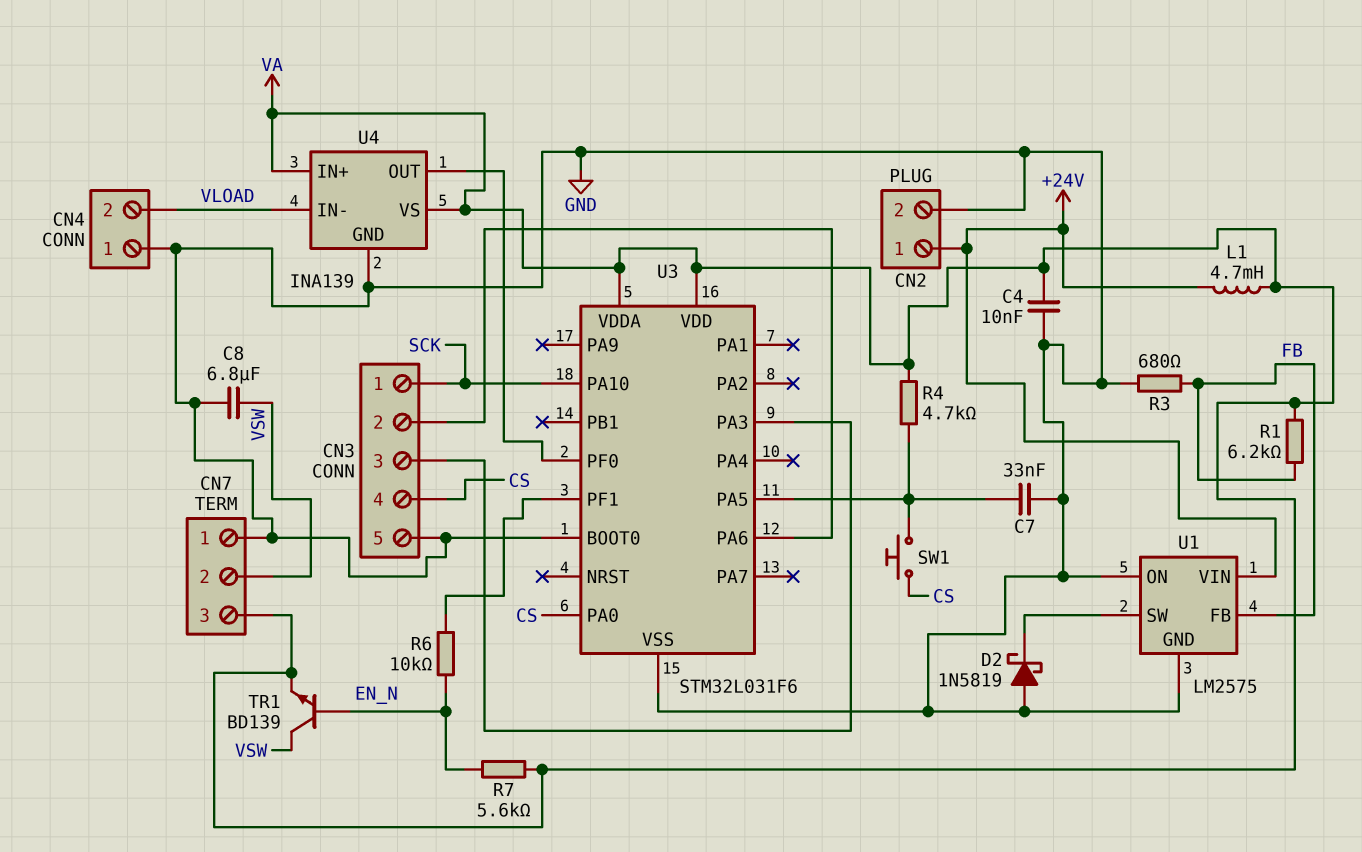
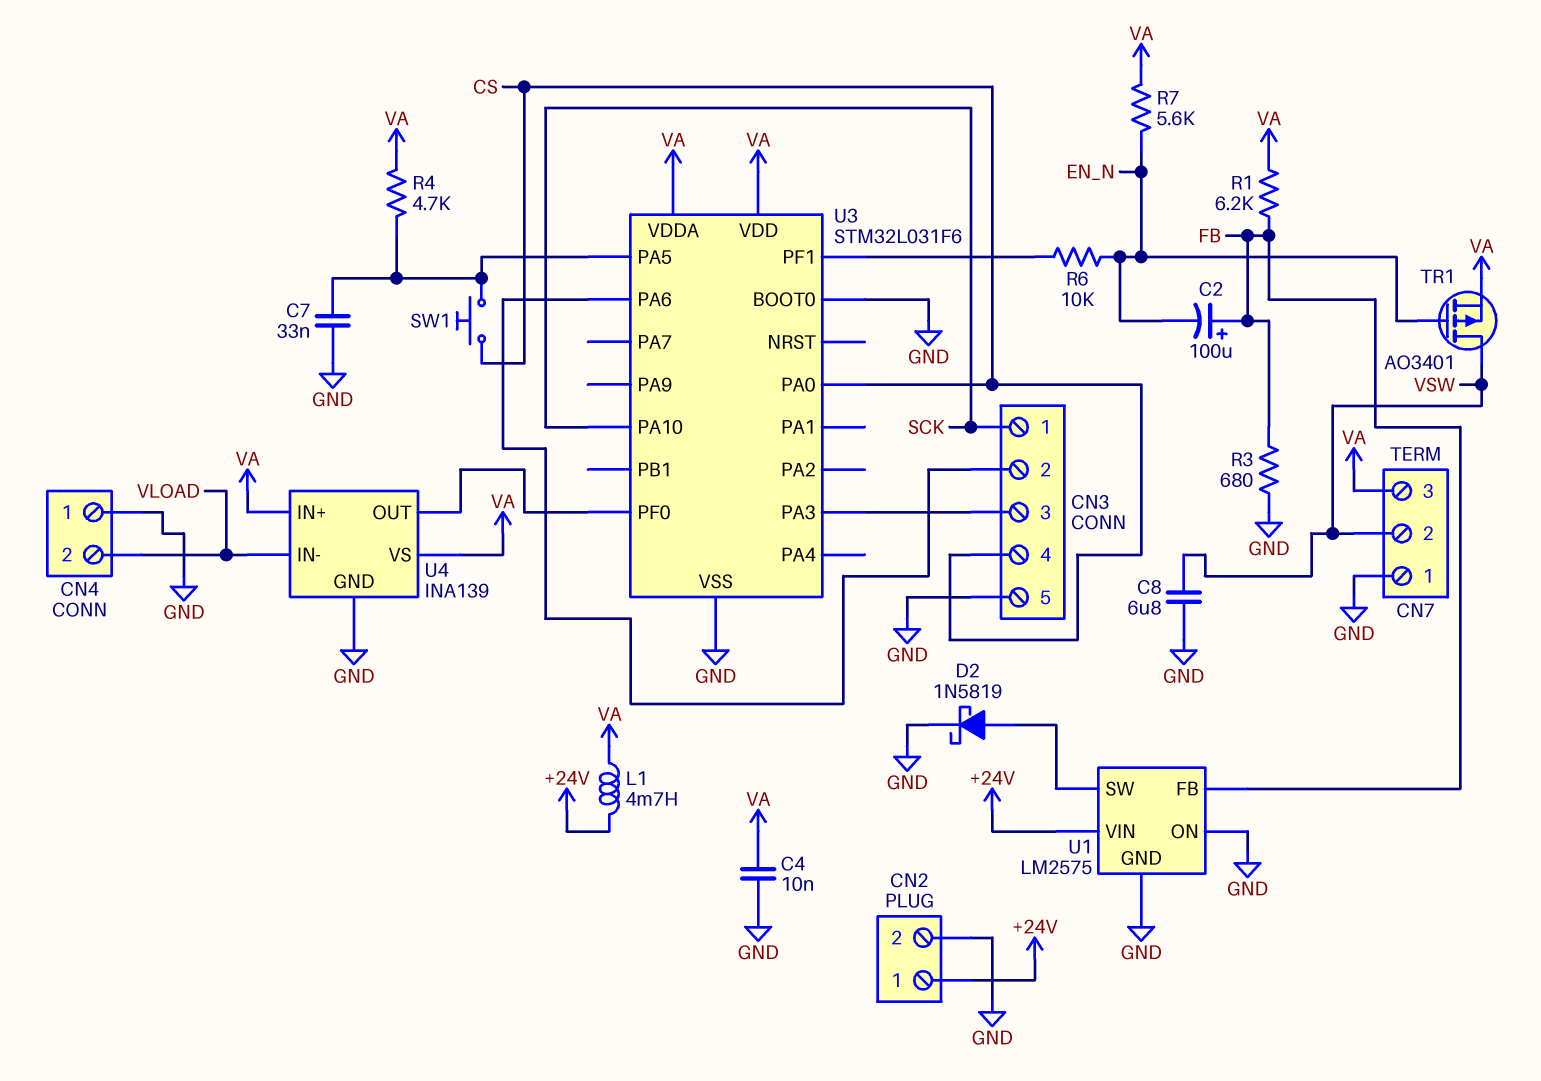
C2: none -> 100uF (plus FB, minus EN_N)
D2: schottky 1N5819 (A GND, K U1/SW) -> schottky 1N5819 (A U1/SW, K GND)
TR1: NPN BD139 (B EN_N, C VSW, E VA) -> PMOS AO3401 (G EN_N, D VSW, S VA)

